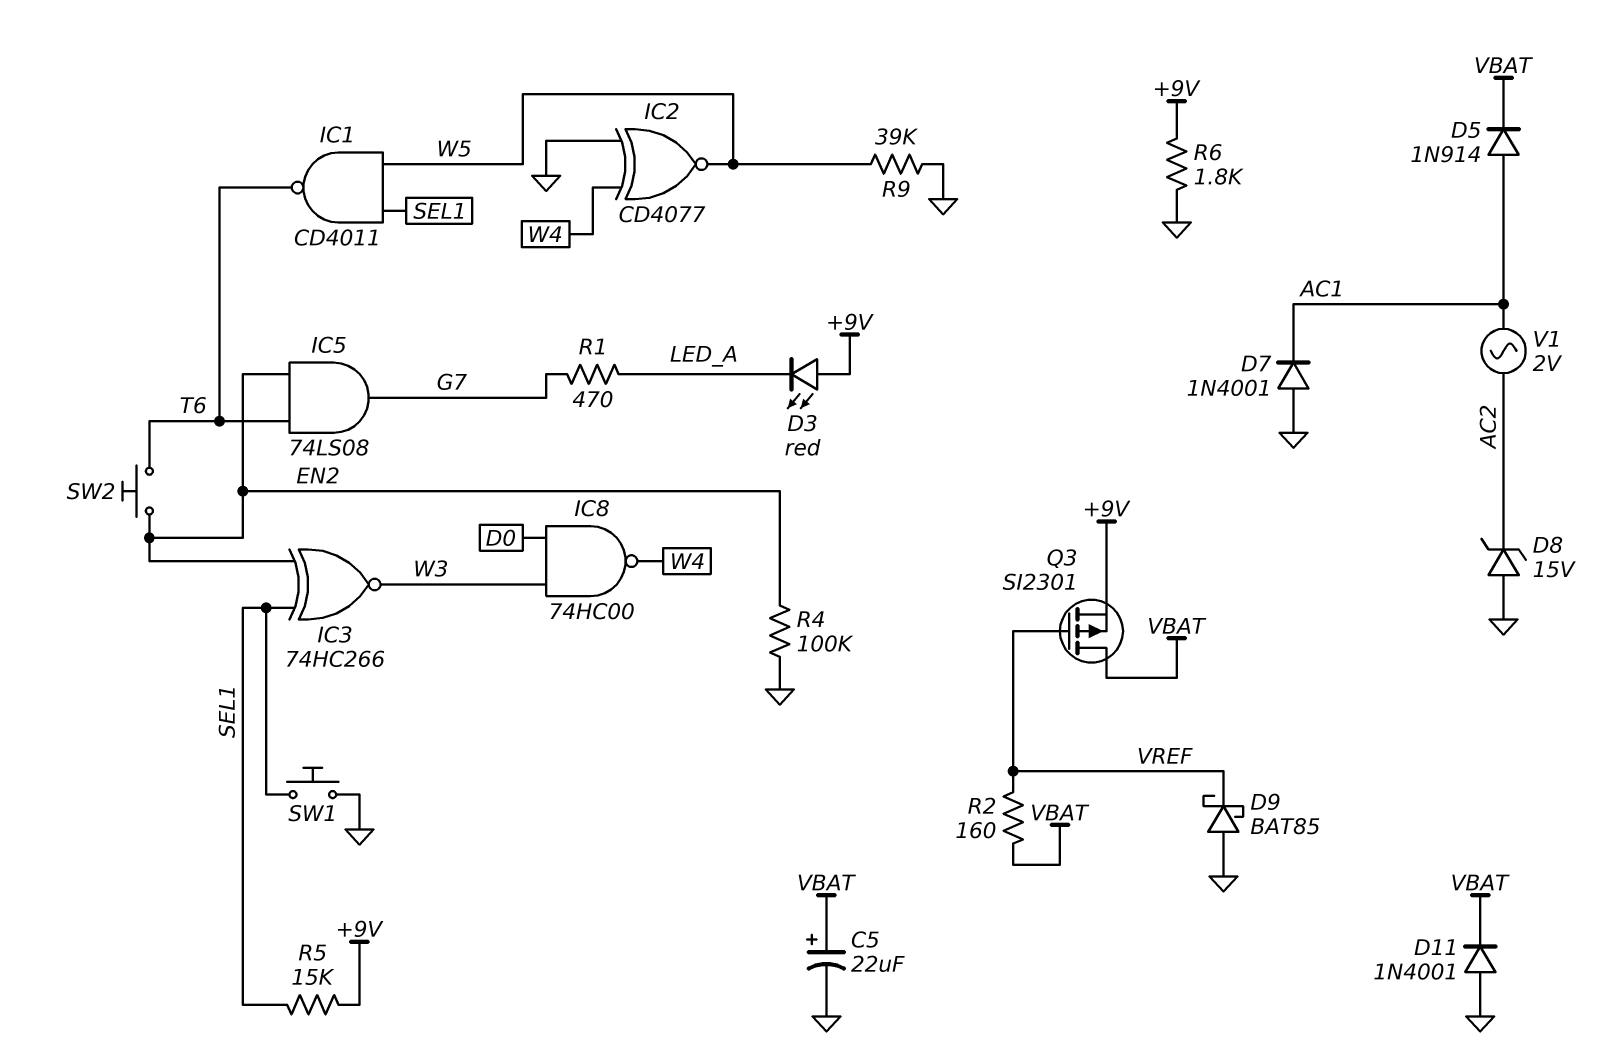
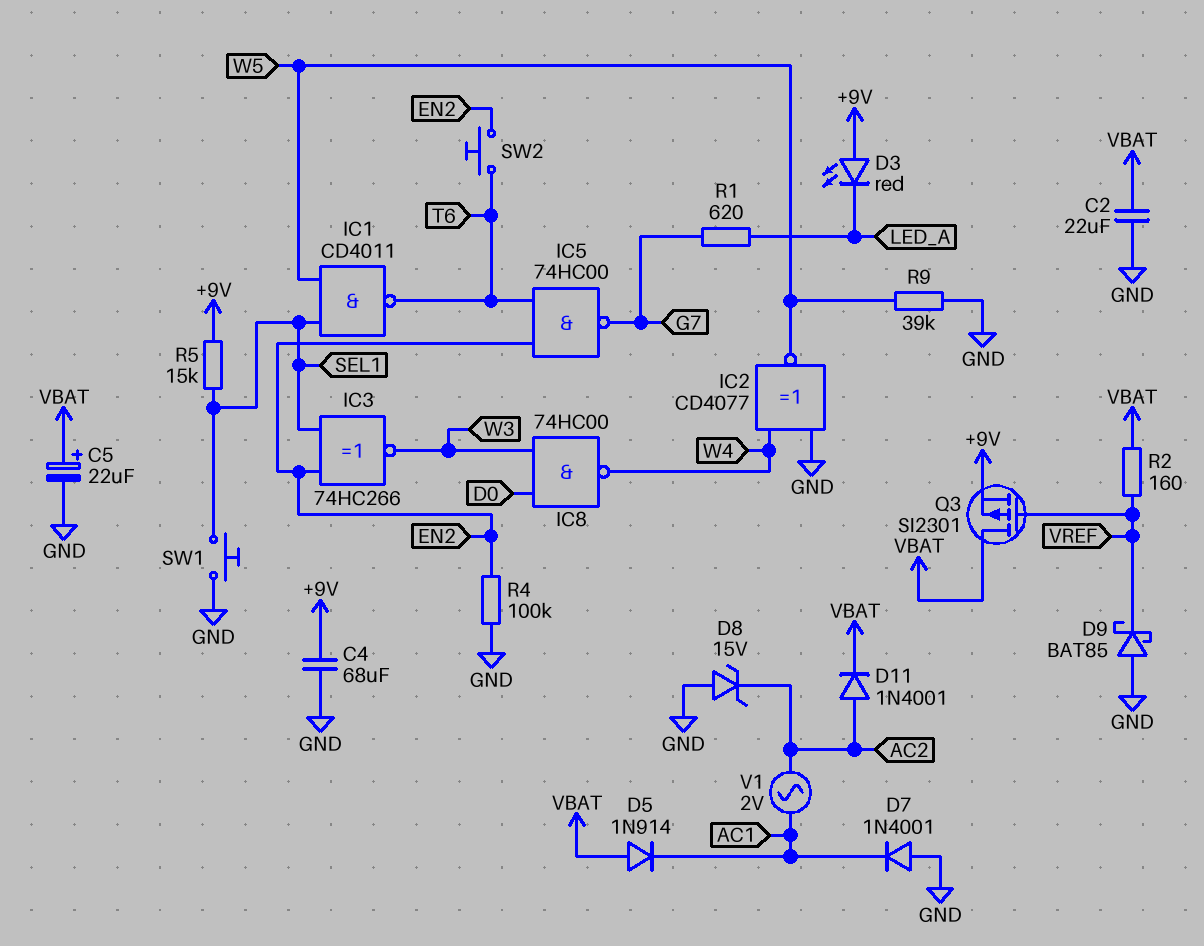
C2: none -> 22uF (GND, VBAT)
C4: none -> 68uF (+9V, GND)
D5: diode 1N914 (A AC1, K VBAT) -> diode 1N914 (A VBAT, K AC1)
D11: diode 1N4001 (A GND, K VBAT) -> diode 1N4001 (A AC2, K VBAT)
IC5: AND 74LS08 (in EN2, in T6, out G7) -> NAND 74HC00 (in EN2, in T6, out G7)
R1: 470 (G7, LED_A) -> 620 (G7, LED_A)
R6: 1.8k (+9V, GND) -> none

